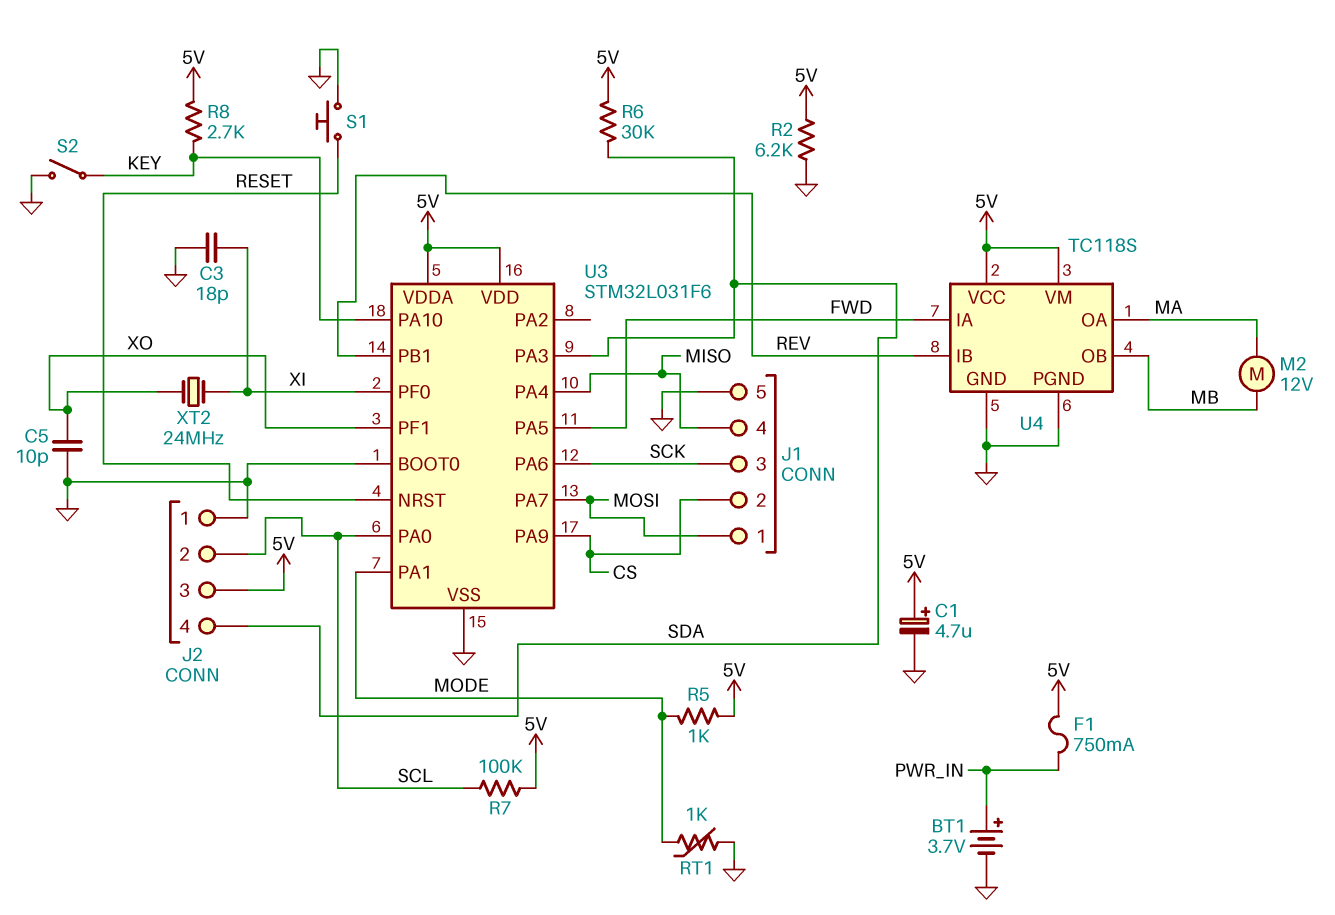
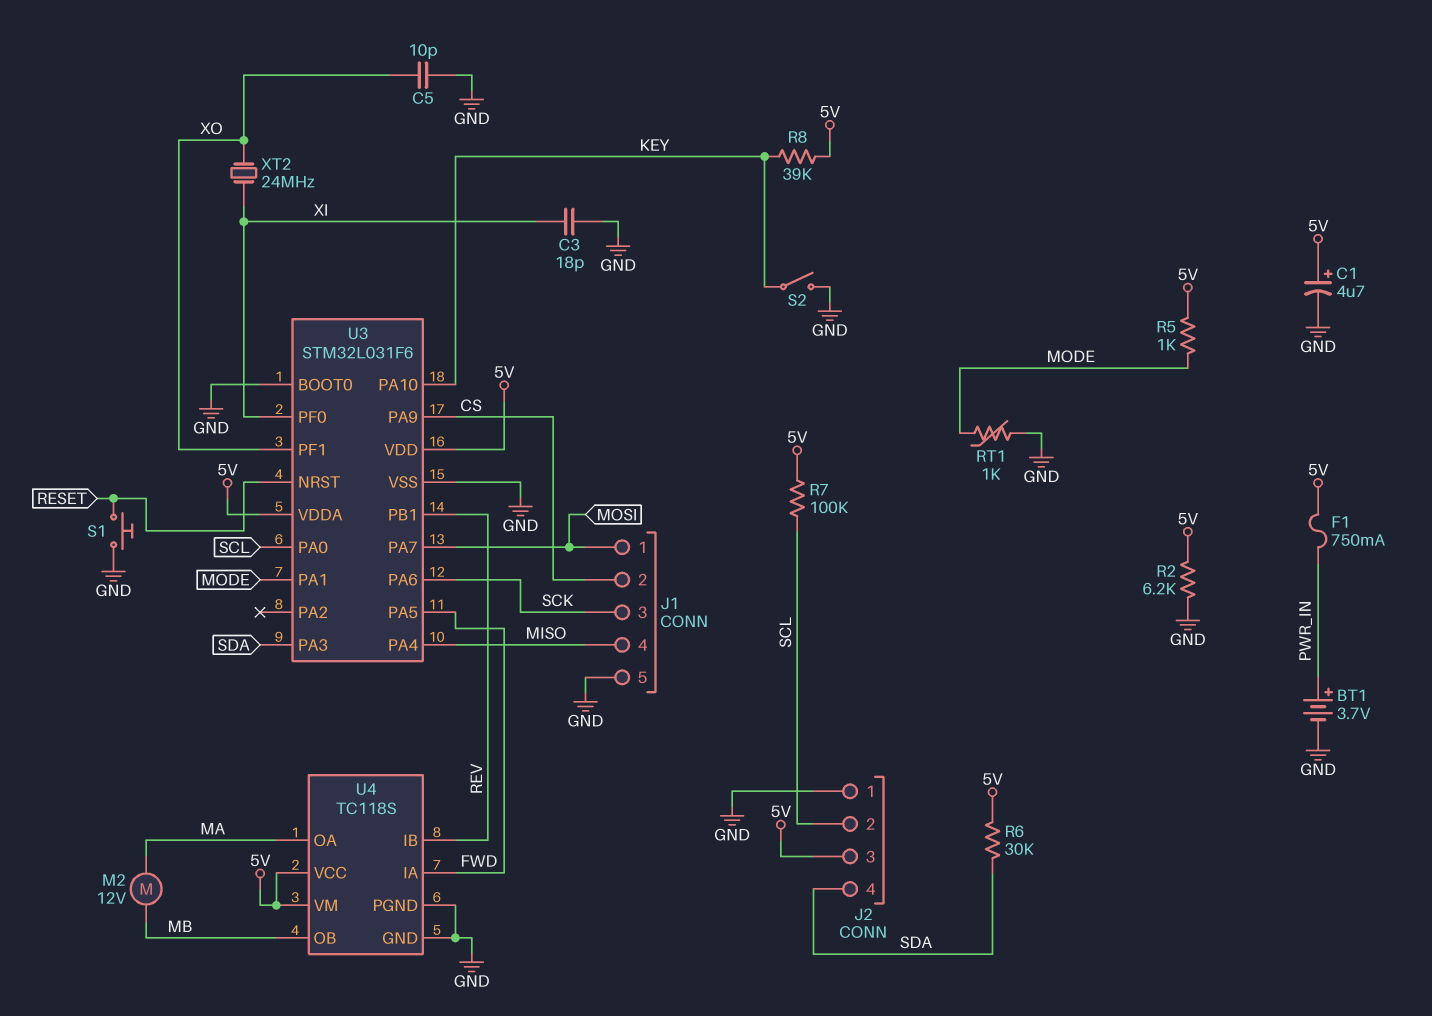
R8: 2.7k (5V, KEY) -> 39k (5V, KEY)

